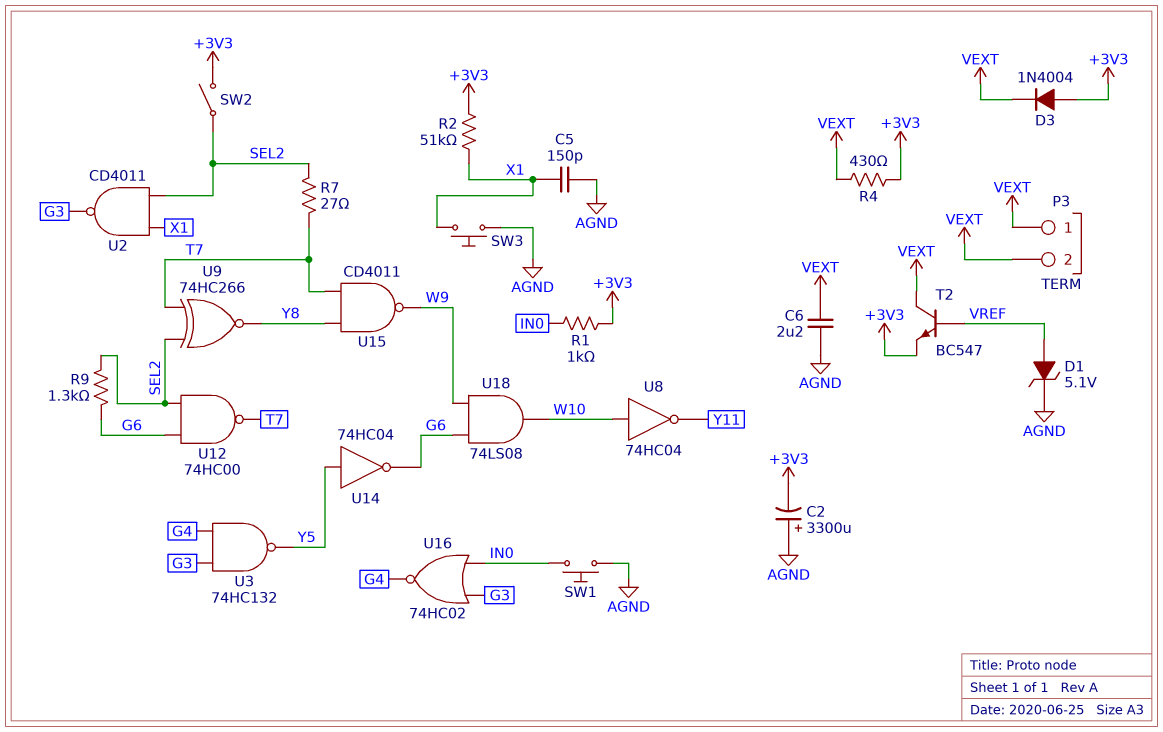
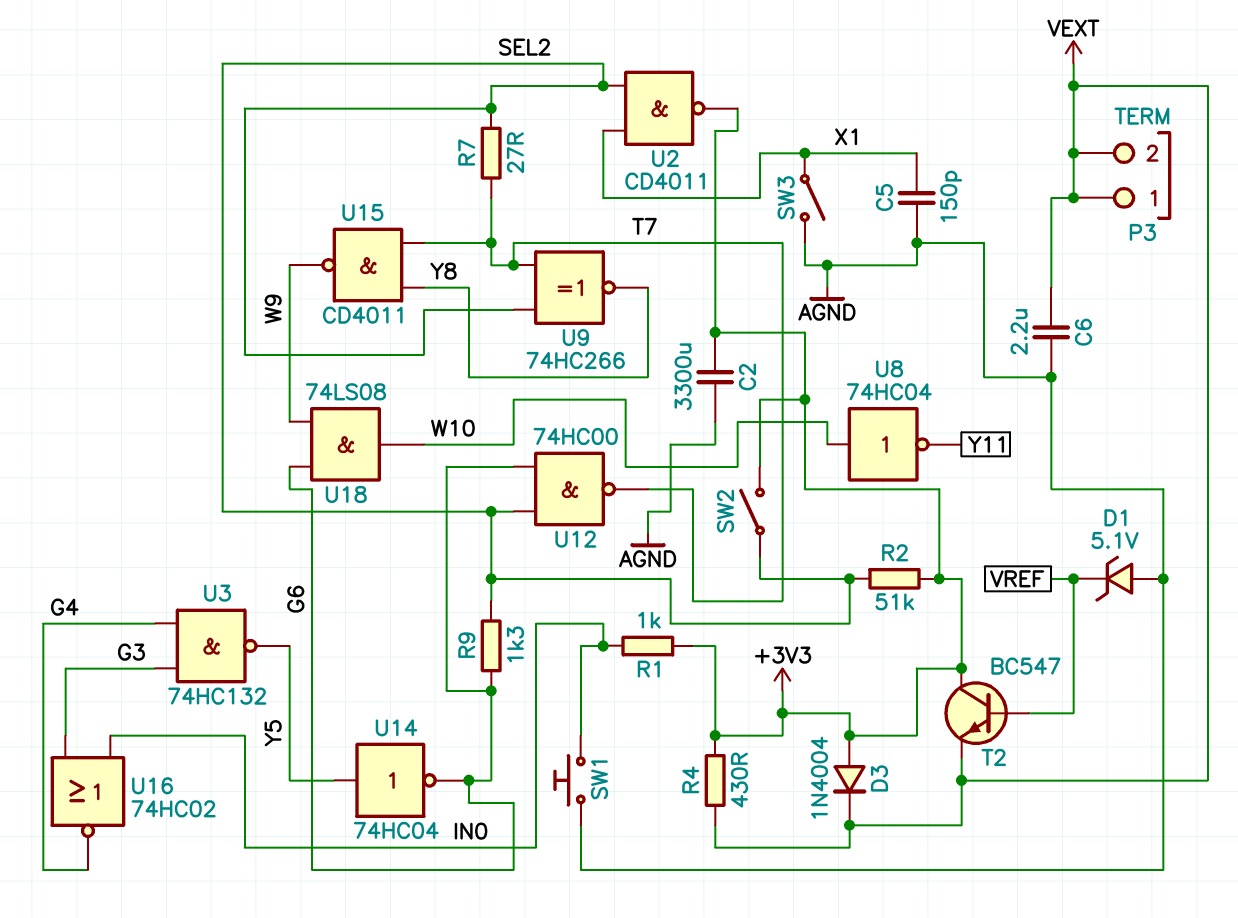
C2: 3300uF (plus AGND, minus +3V3) -> 3300uF (+3V3, AGND)
D1: zener 5.1V (A VREF, K AGND) -> zener 5.1V (A AGND, K VREF)
R2: 51k (+3V3, X1) -> 51k (+3V3, SEL2)
SW3: button (AGND, X1) -> switch (AGND, X1)
T2: NPN BC547 (B VREF, C VEXT, E +3V3) -> NPN BC547 (B VREF, C +3V3, E VEXT)
U2: NAND CD4011 (in SEL2, in X1, out G3) -> NAND CD4011 (in SEL2, in X1, out +3V3)

